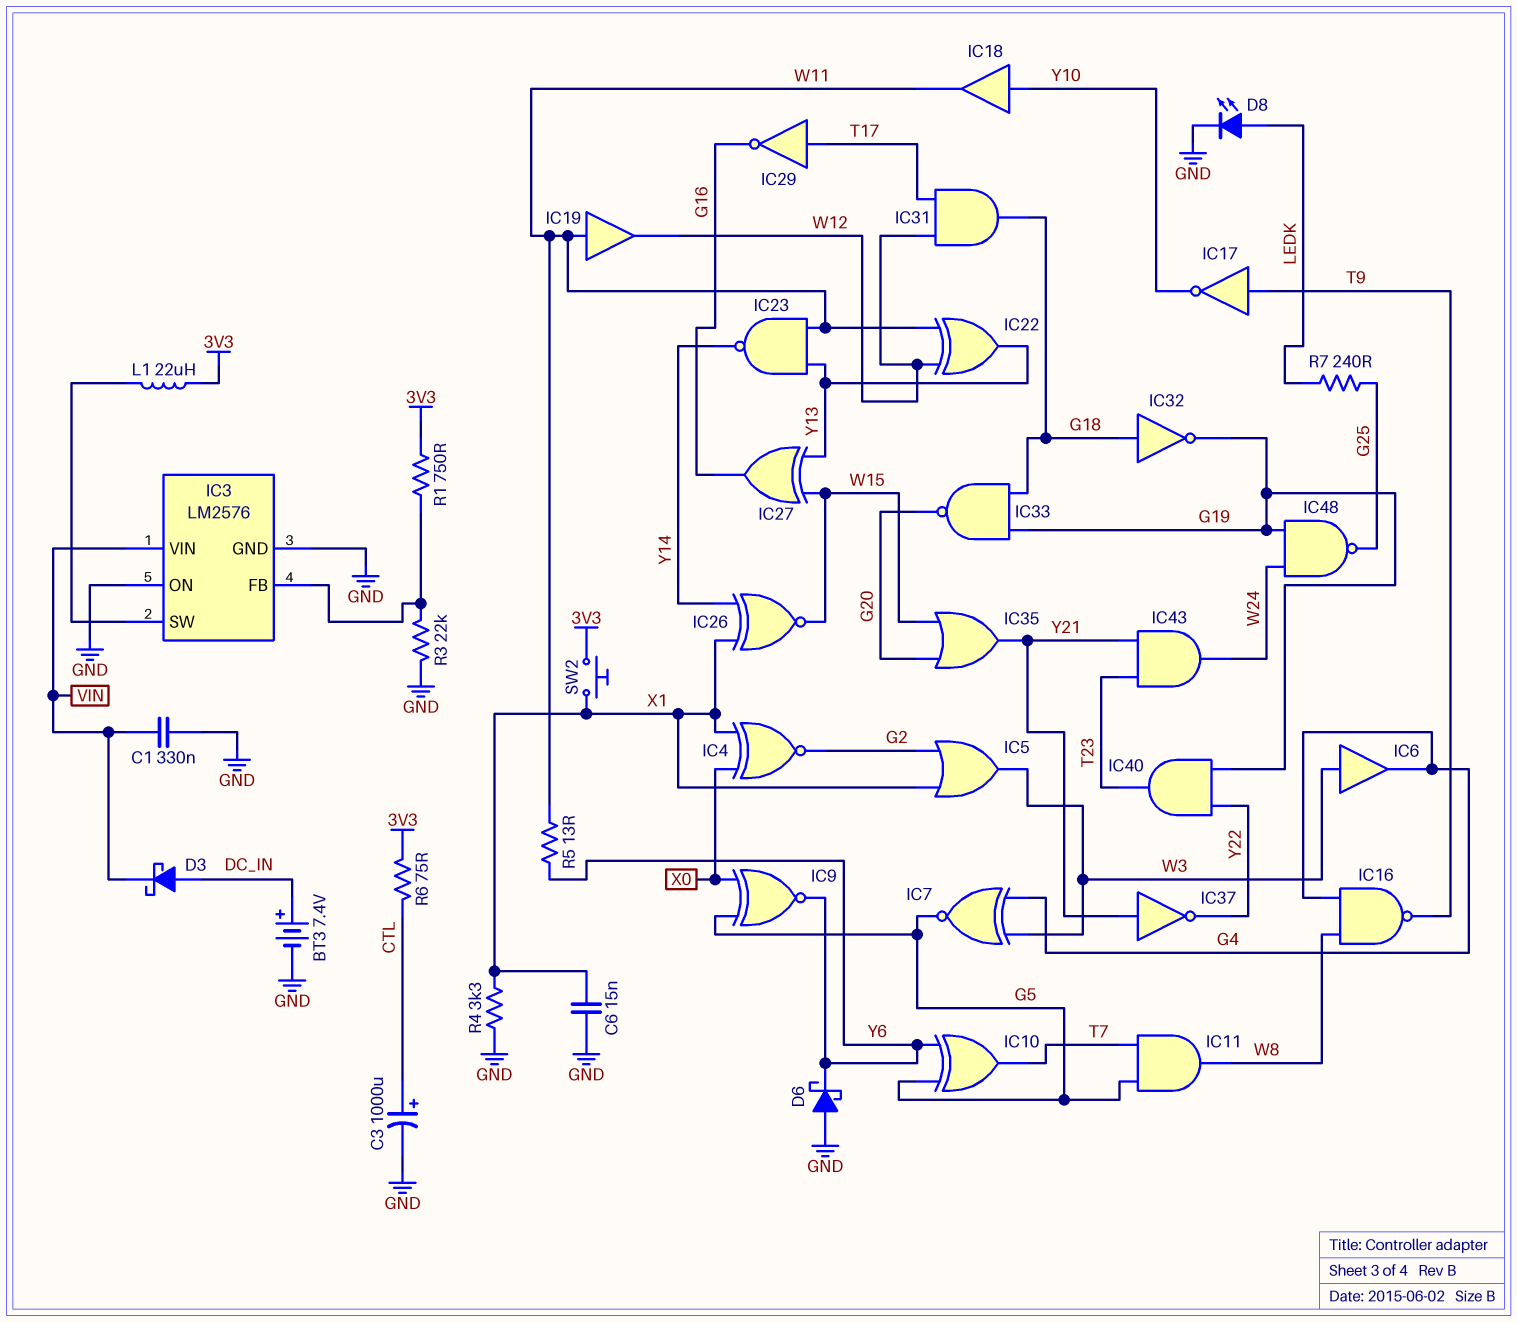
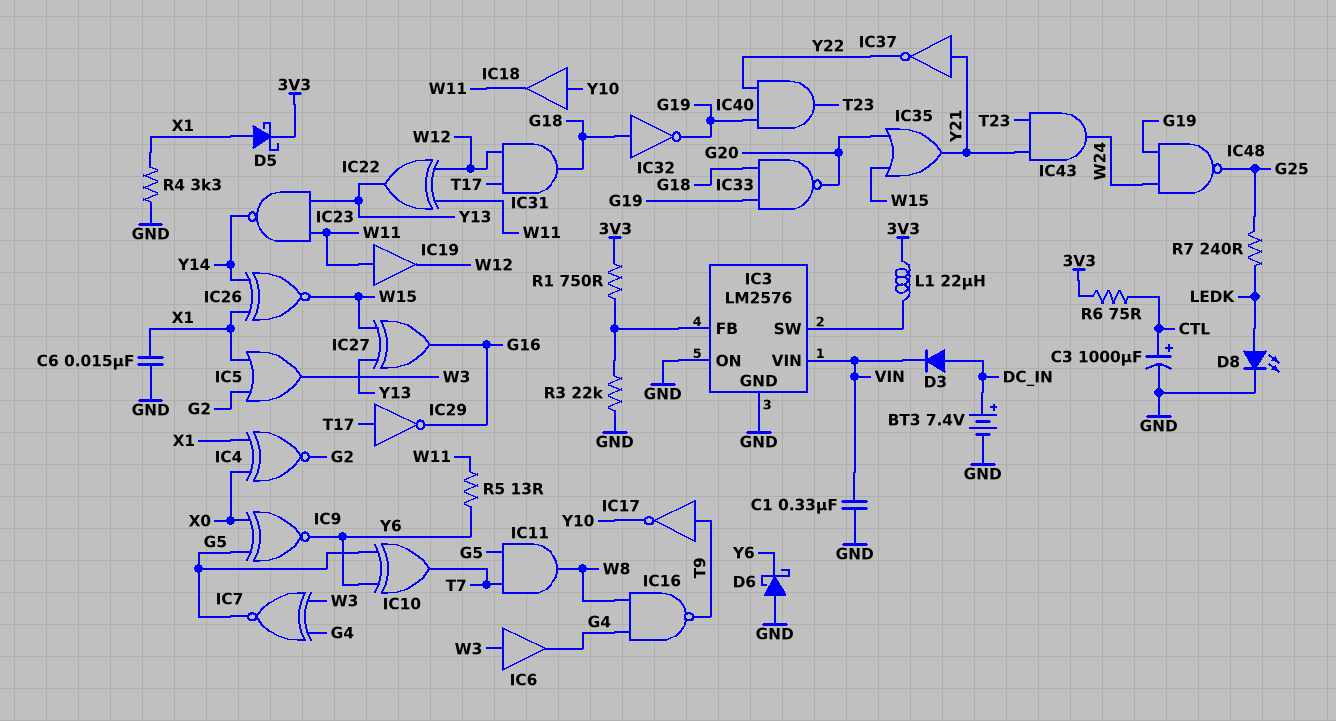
D3: schottky (A DC_IN, K VIN) -> diode (A DC_IN, K VIN)
D5: none -> schottky (A X1, K 3V3)
SW2: button (3V3, X1) -> none

